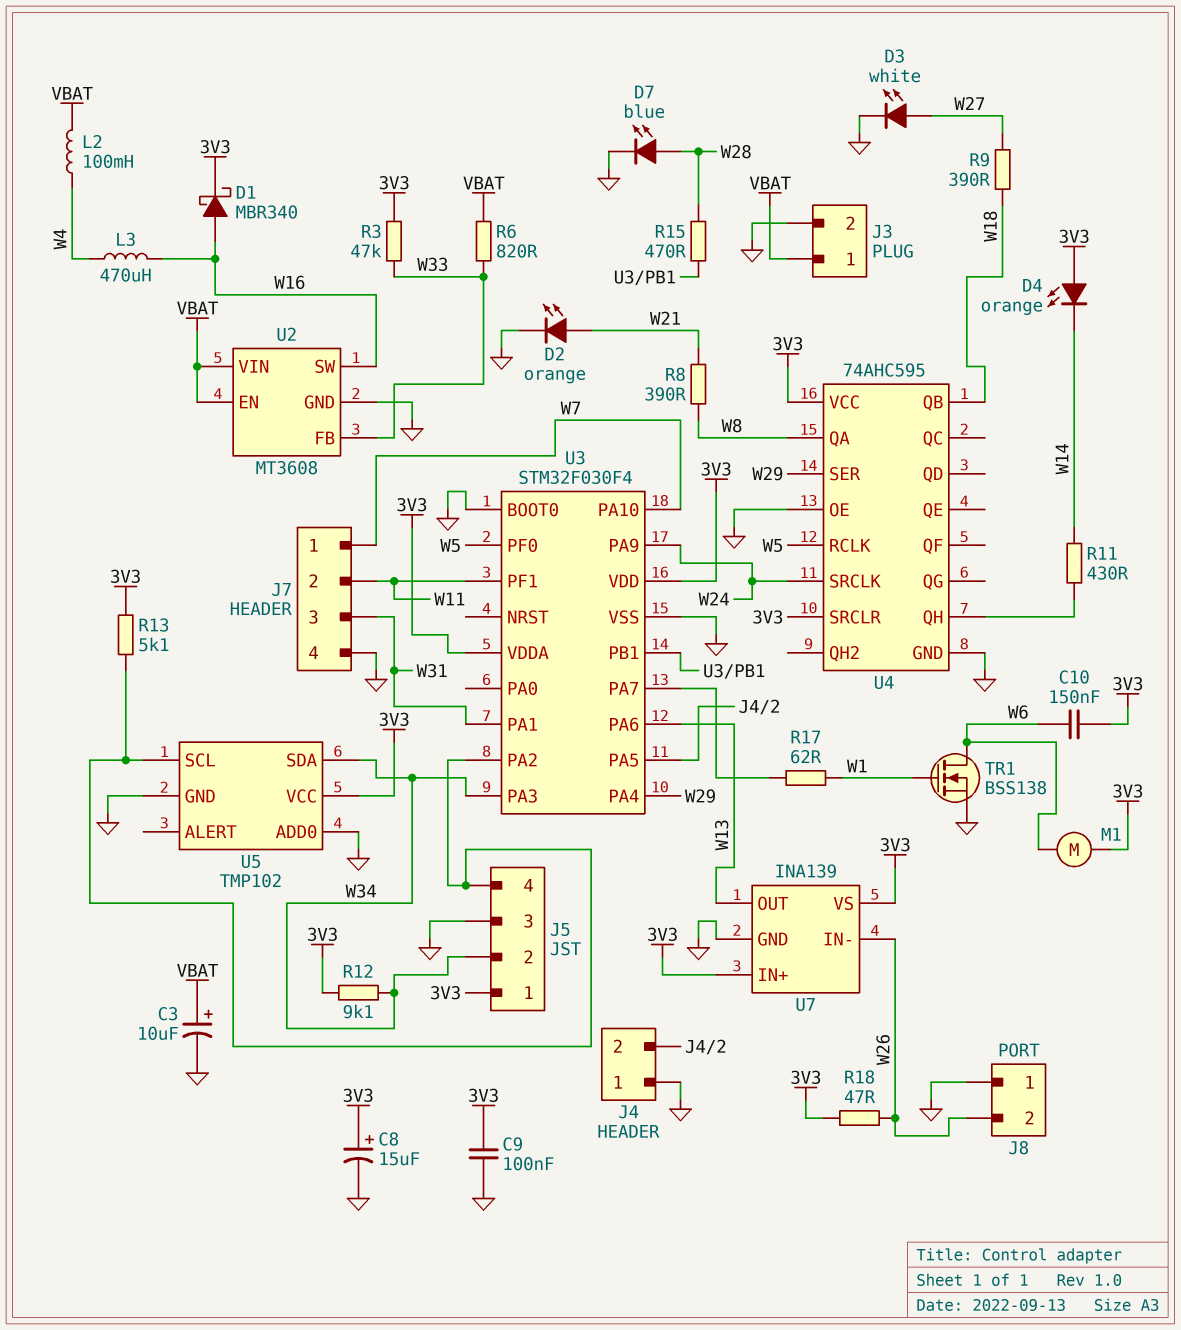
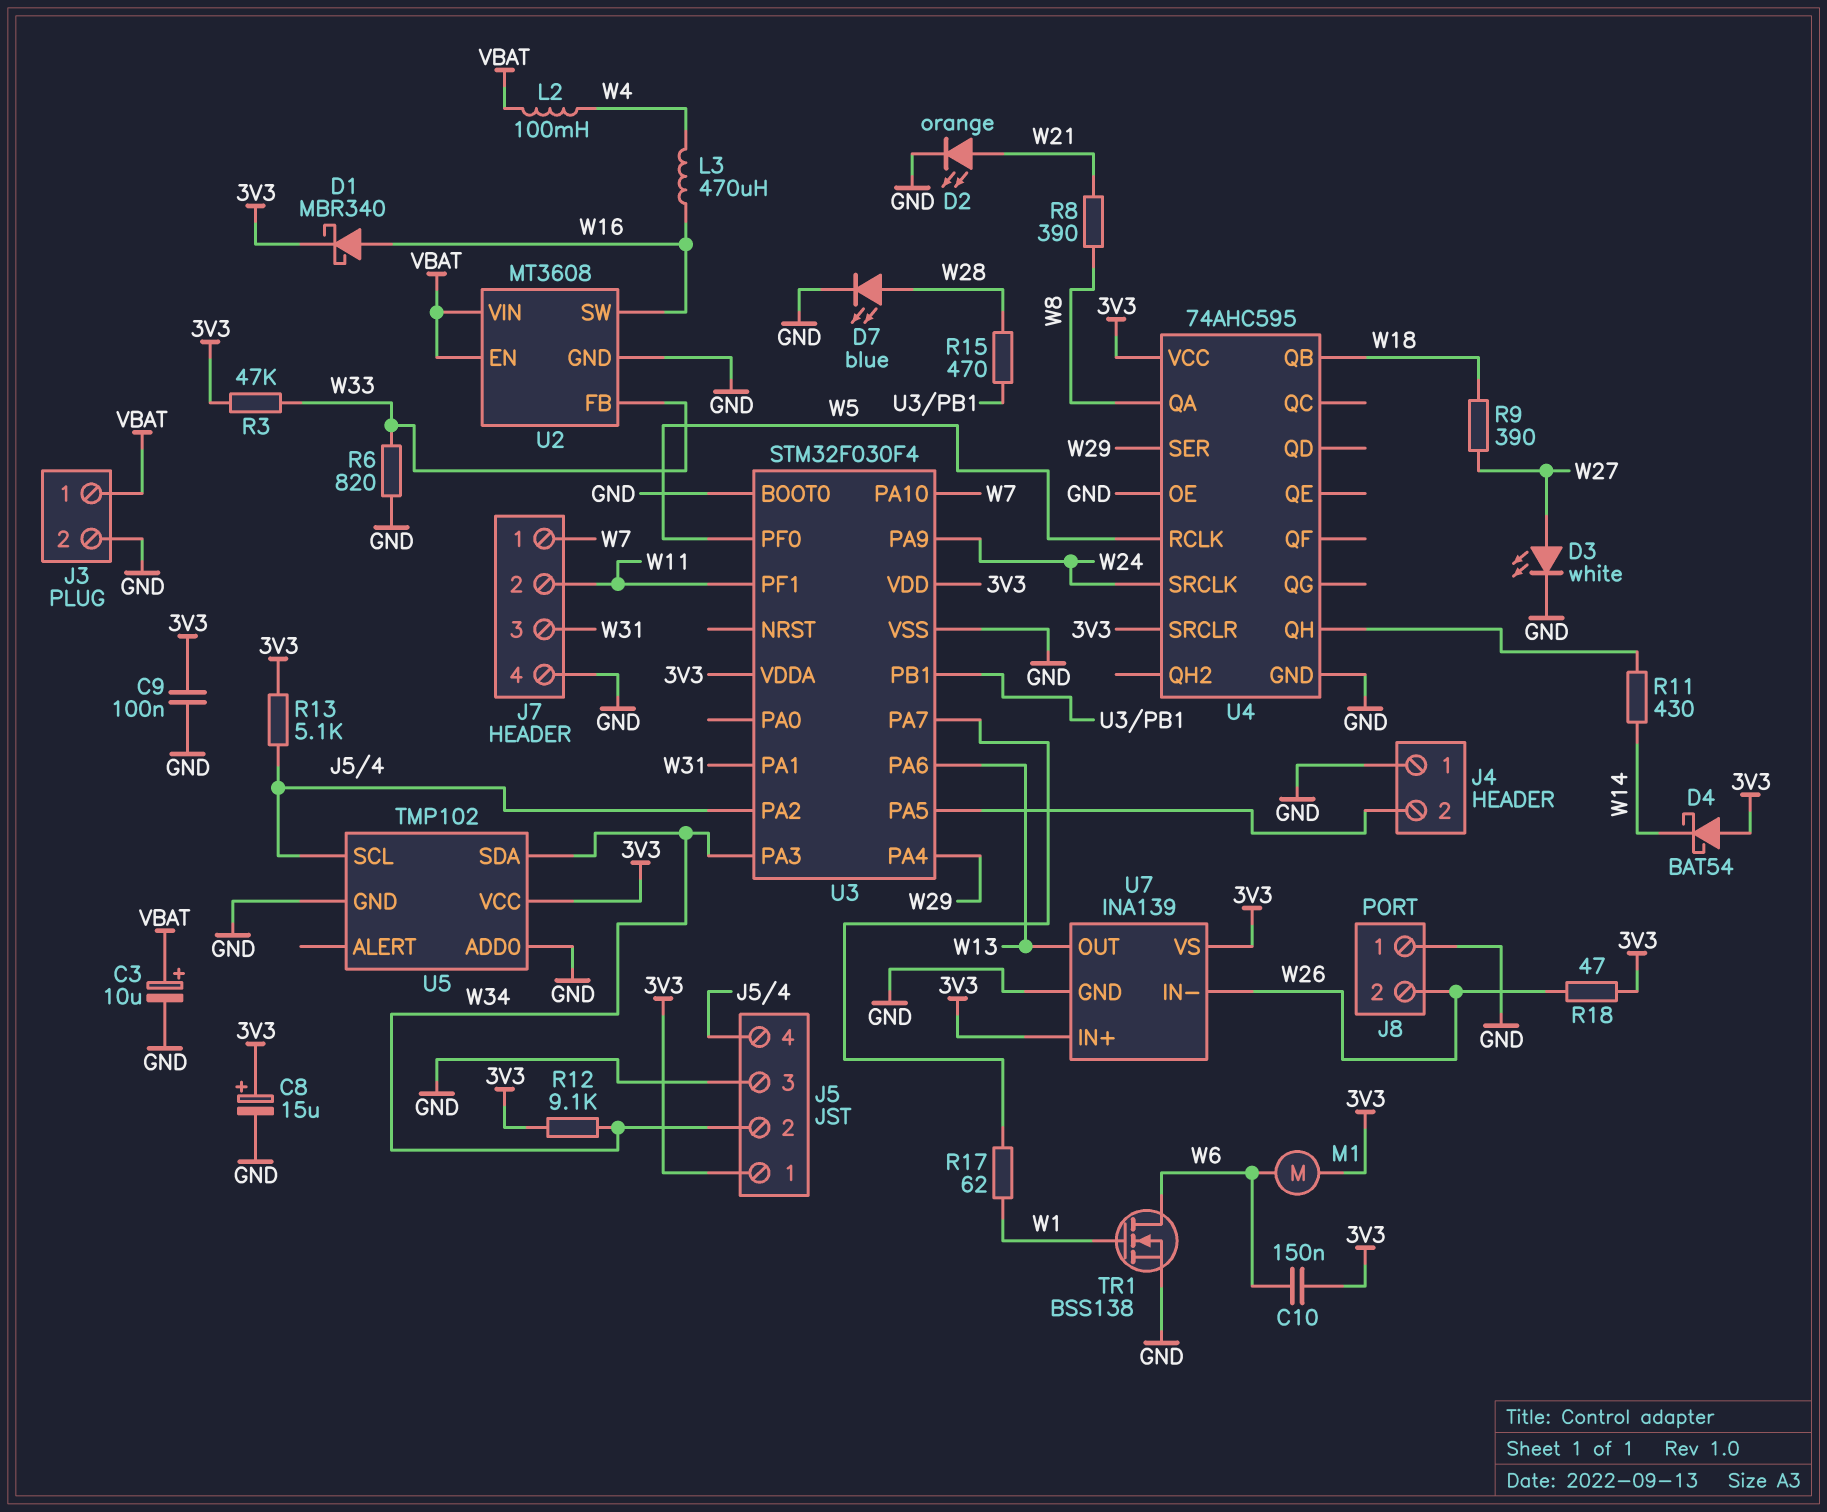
D4: LED orange (A 3V3, K W14) -> schottky BAT54 (A 3V3, K W14)
R6: 820 (VBAT, W33) -> 820 (GND, W33)

